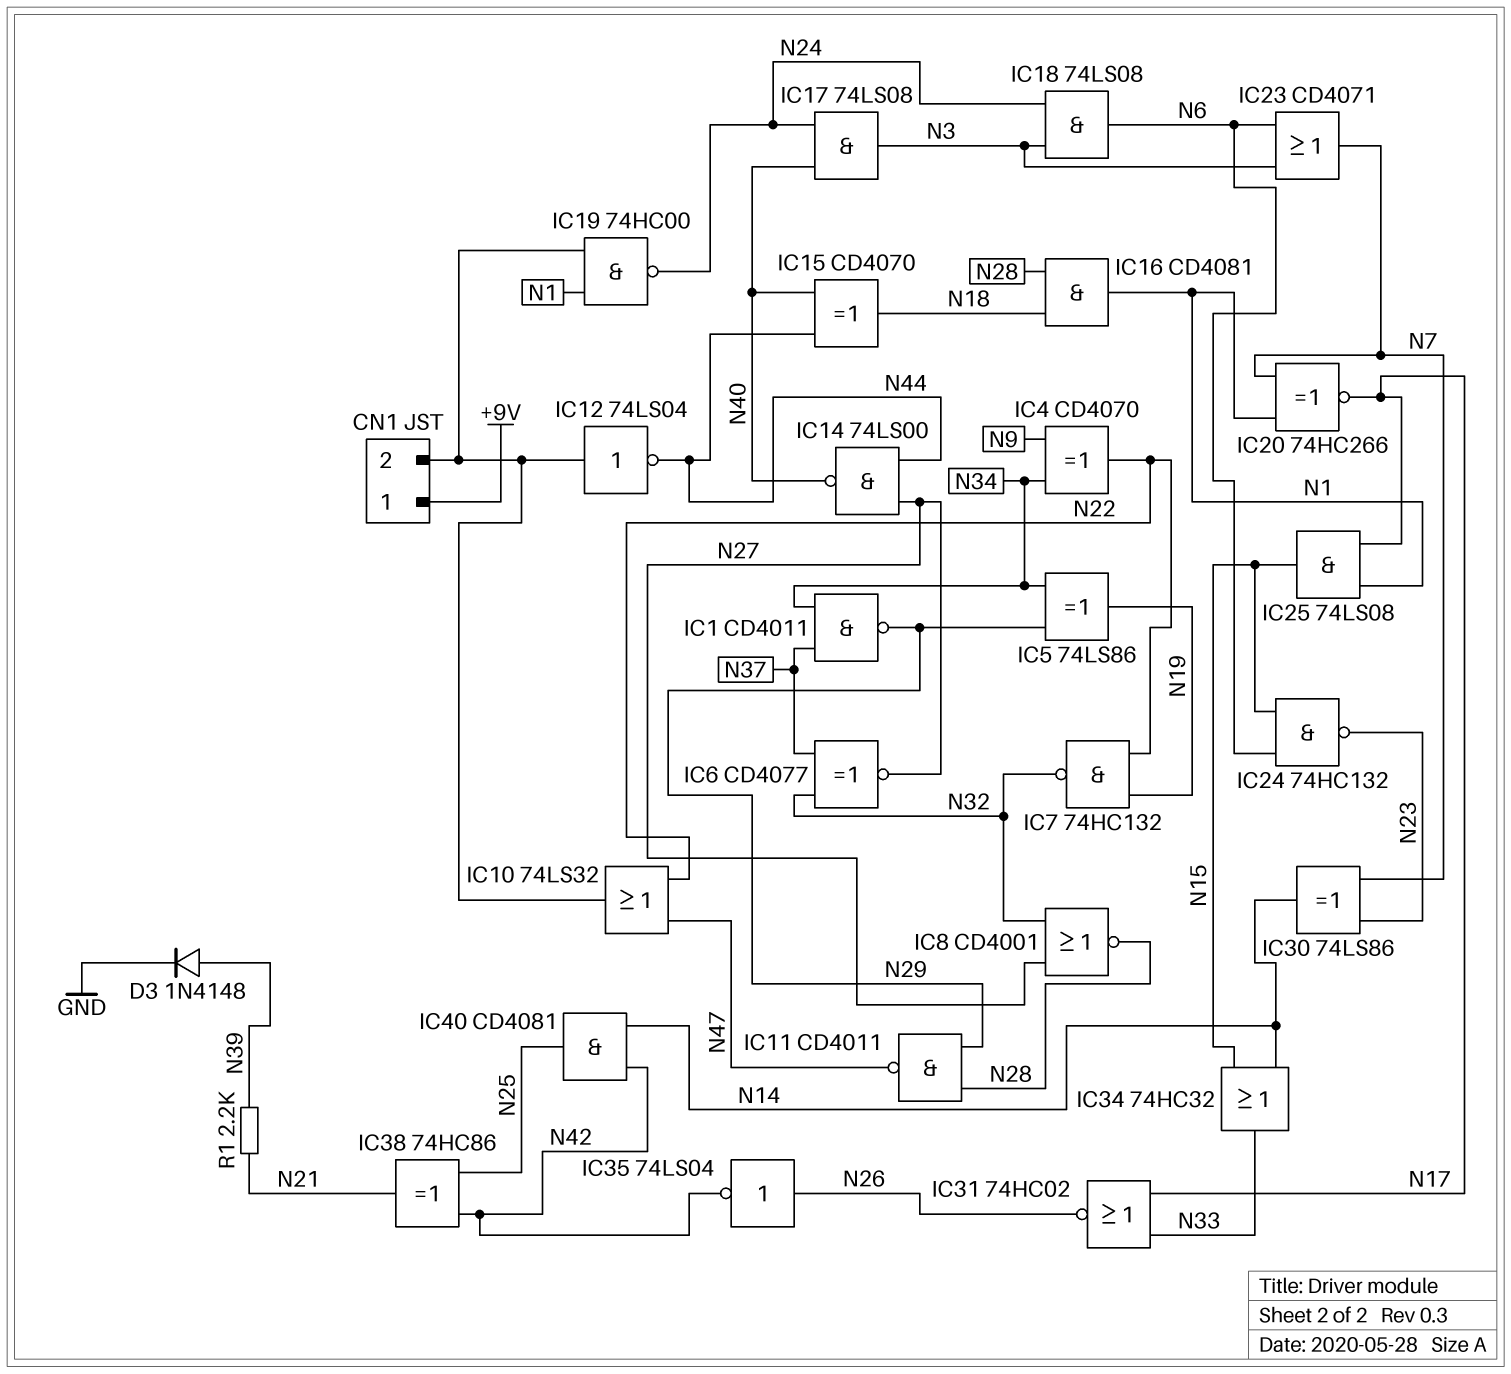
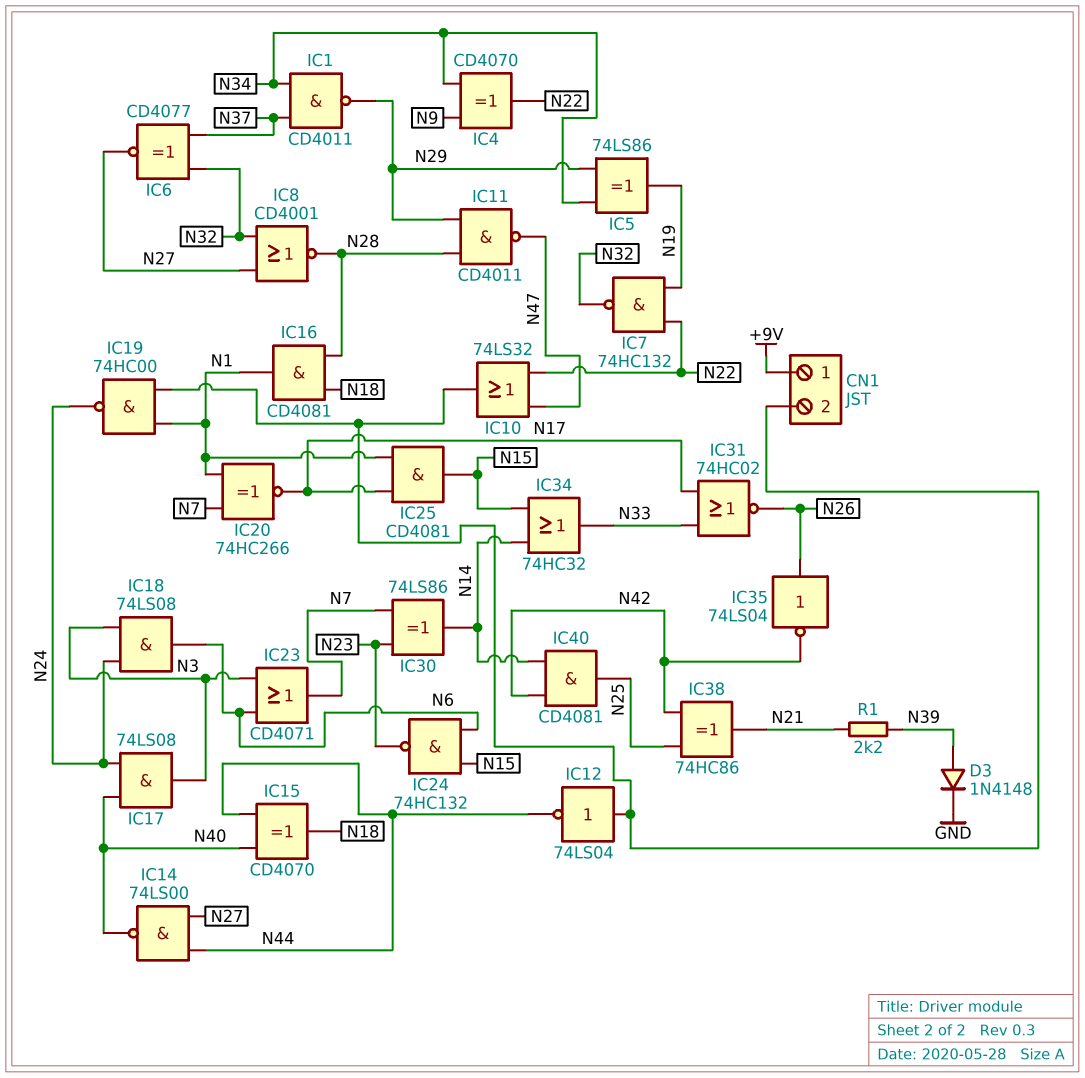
IC25: AND 74LS08 (in N1, in N17, out N15) -> AND CD4081 (in N1, in N17, out N15)

